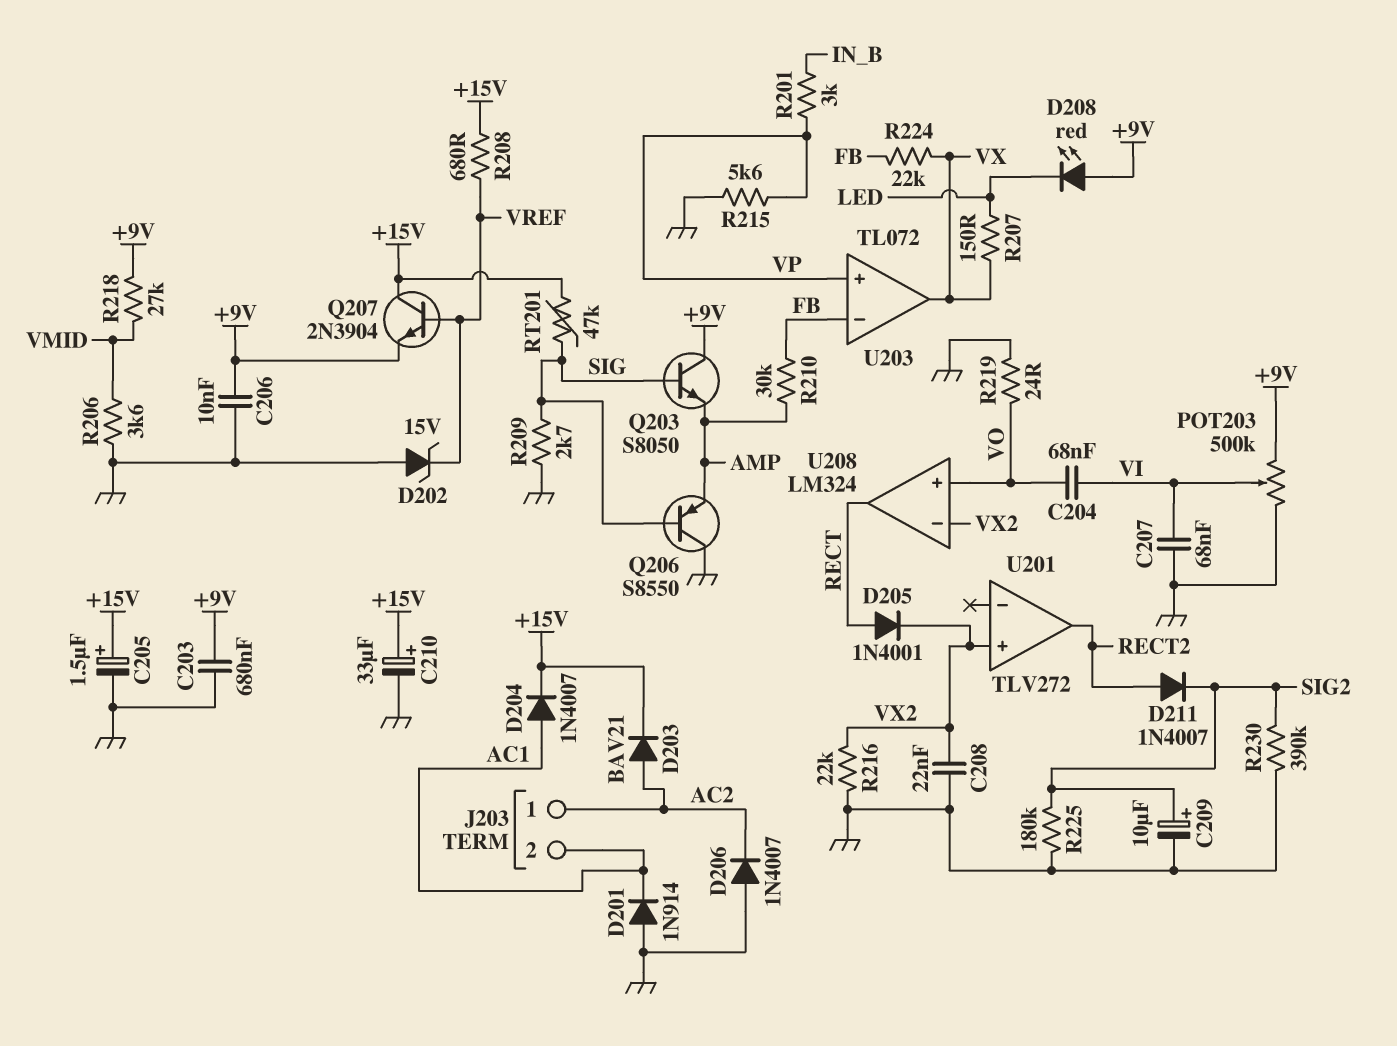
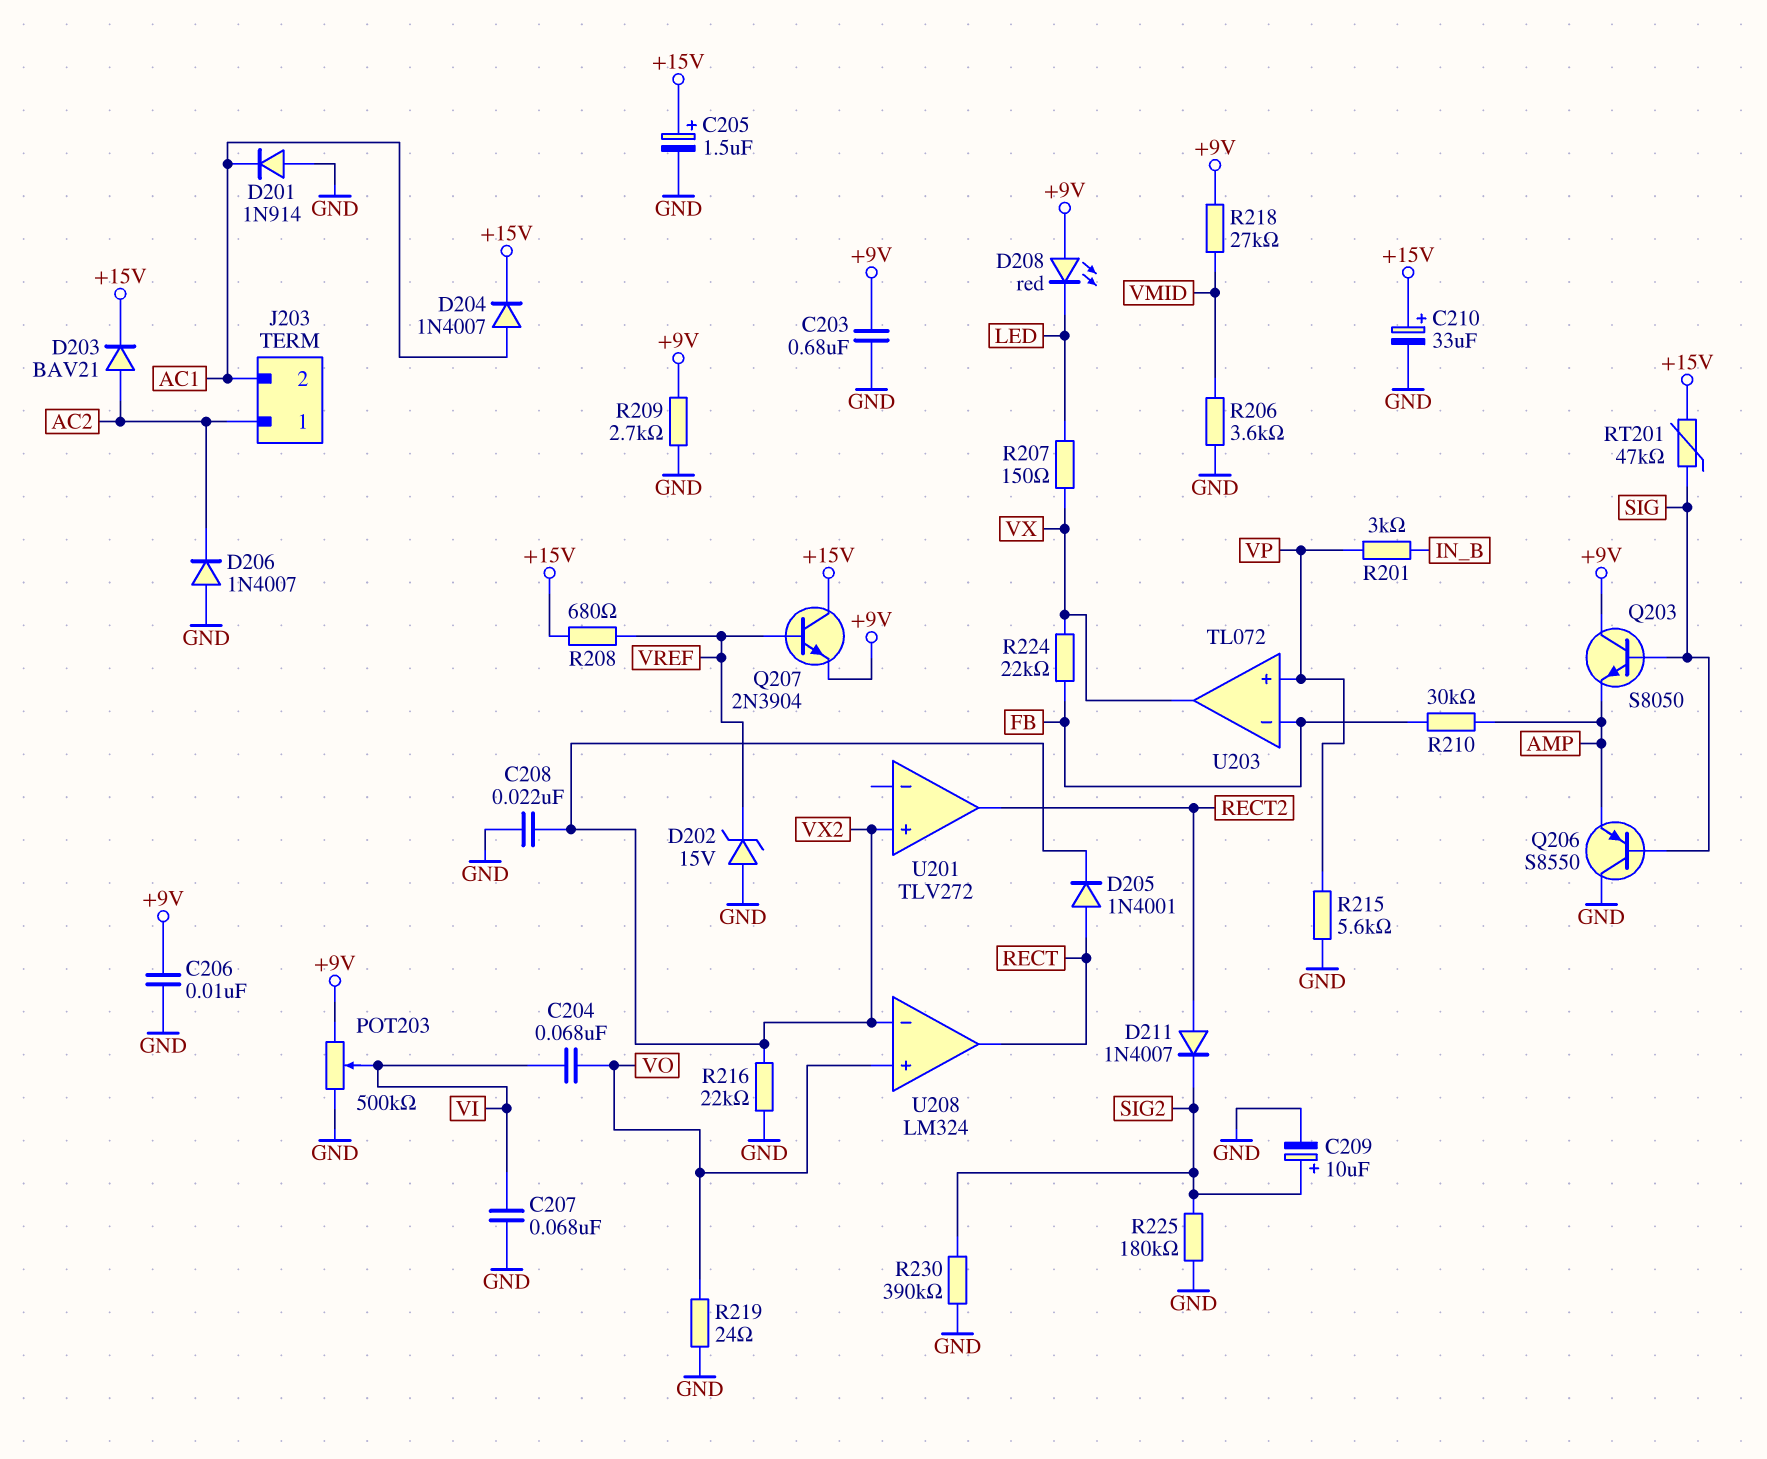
R209: 2.7k (GND, SIG) -> 2.7k (+9V, GND)

